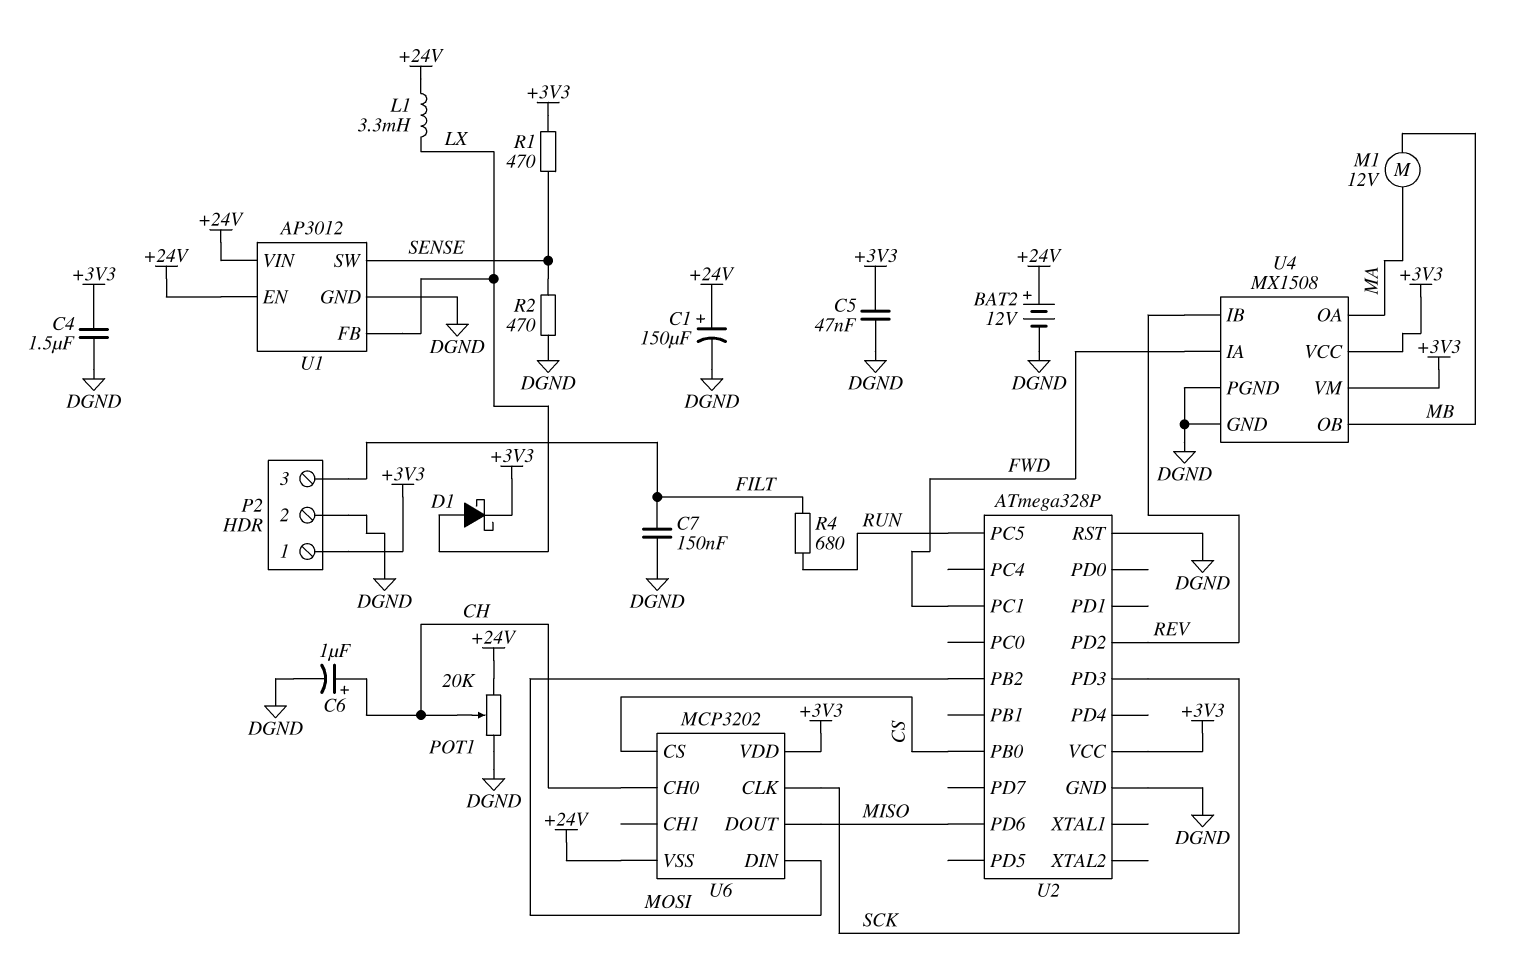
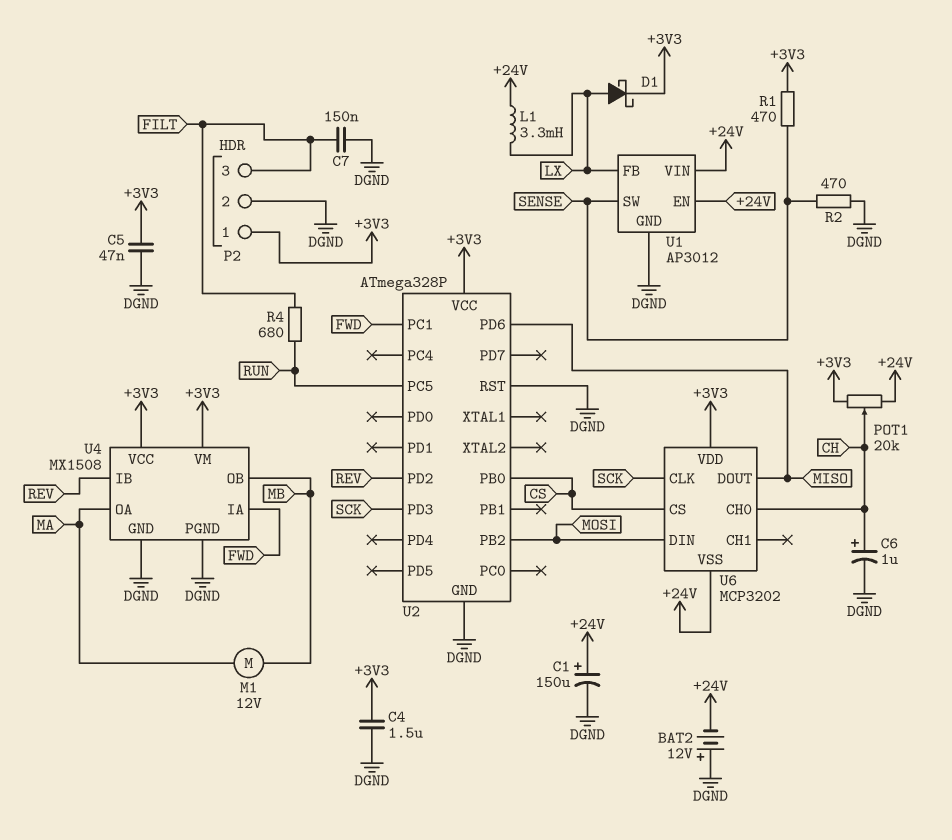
BAT2: 12V (plus +24V, minus DGND) -> 12V (plus DGND, minus +24V)
POT1: 20k (+24V, DGND, wiper CH) -> 20k (+3V3, +24V, wiper CH)

